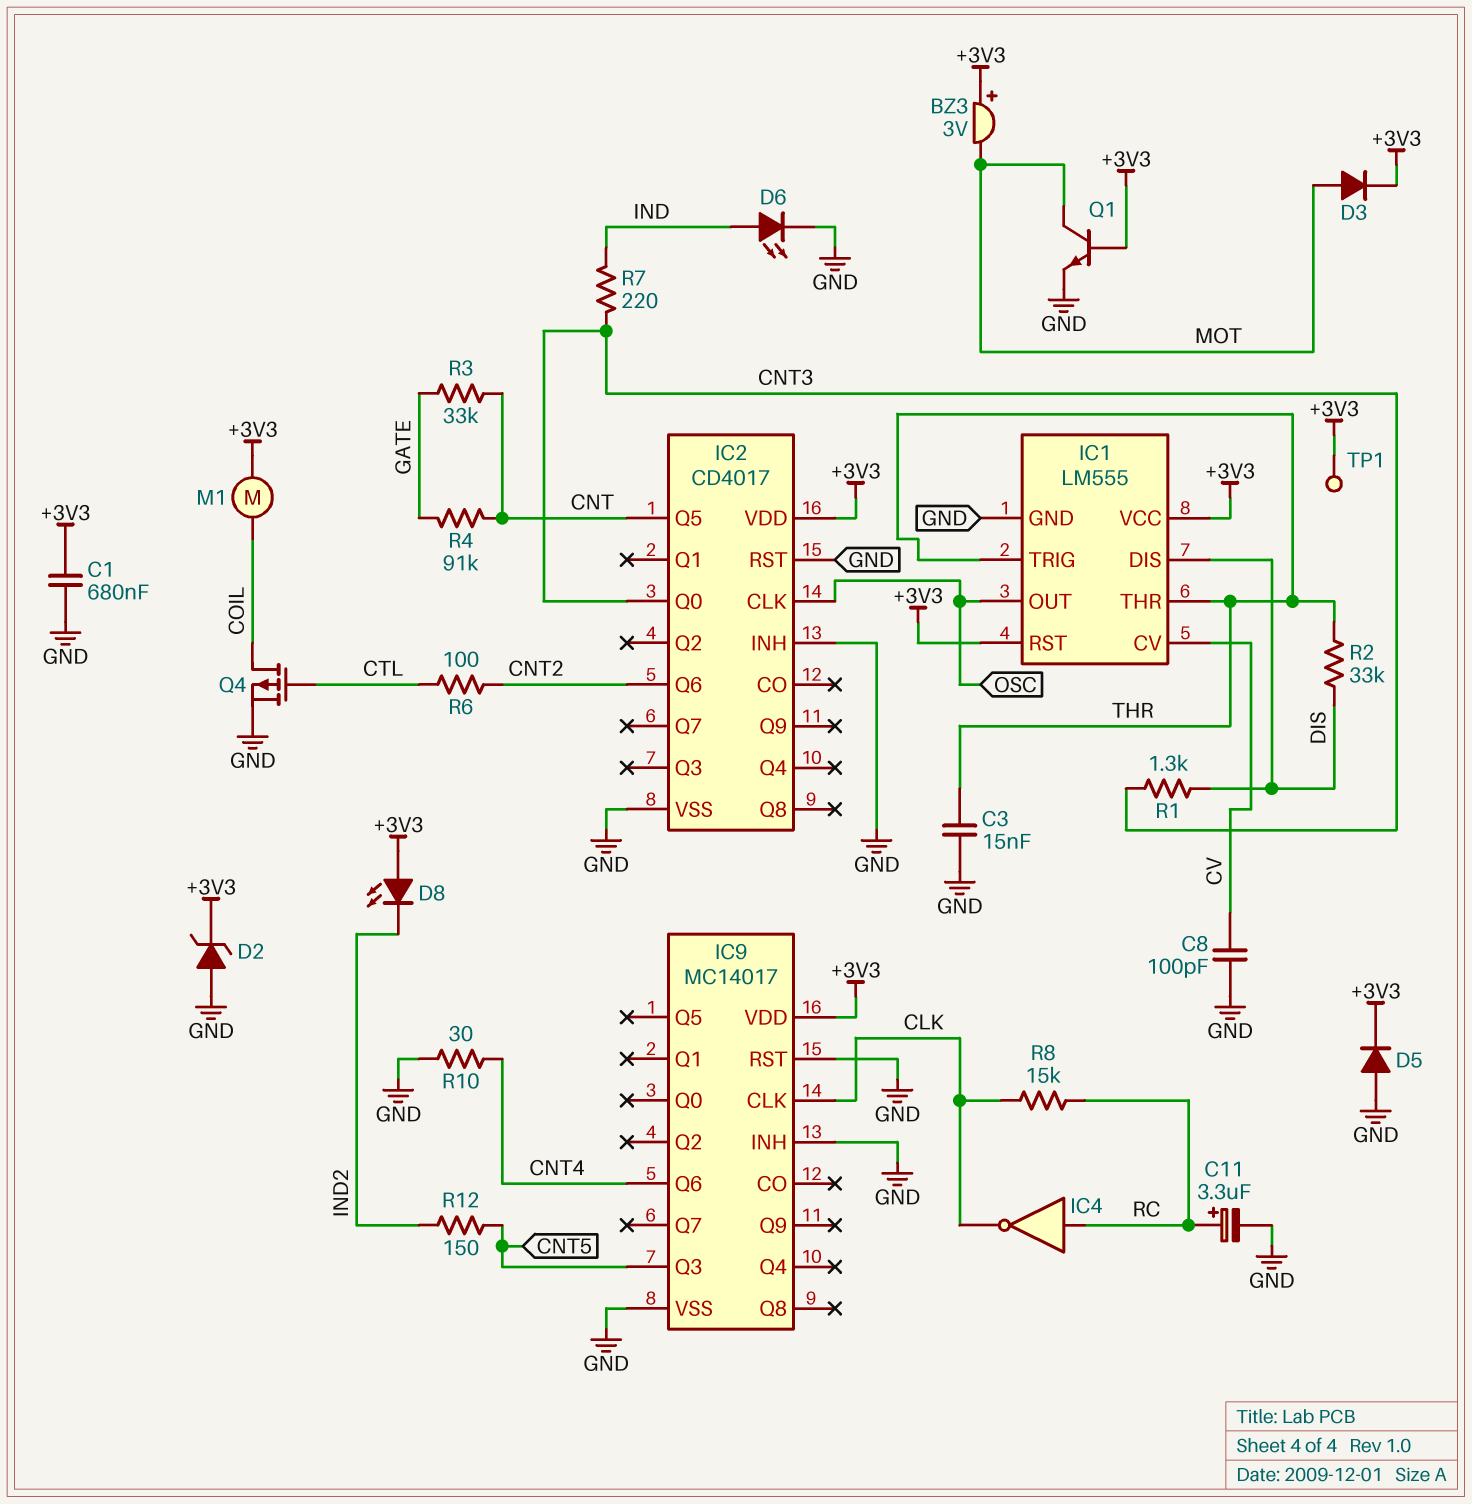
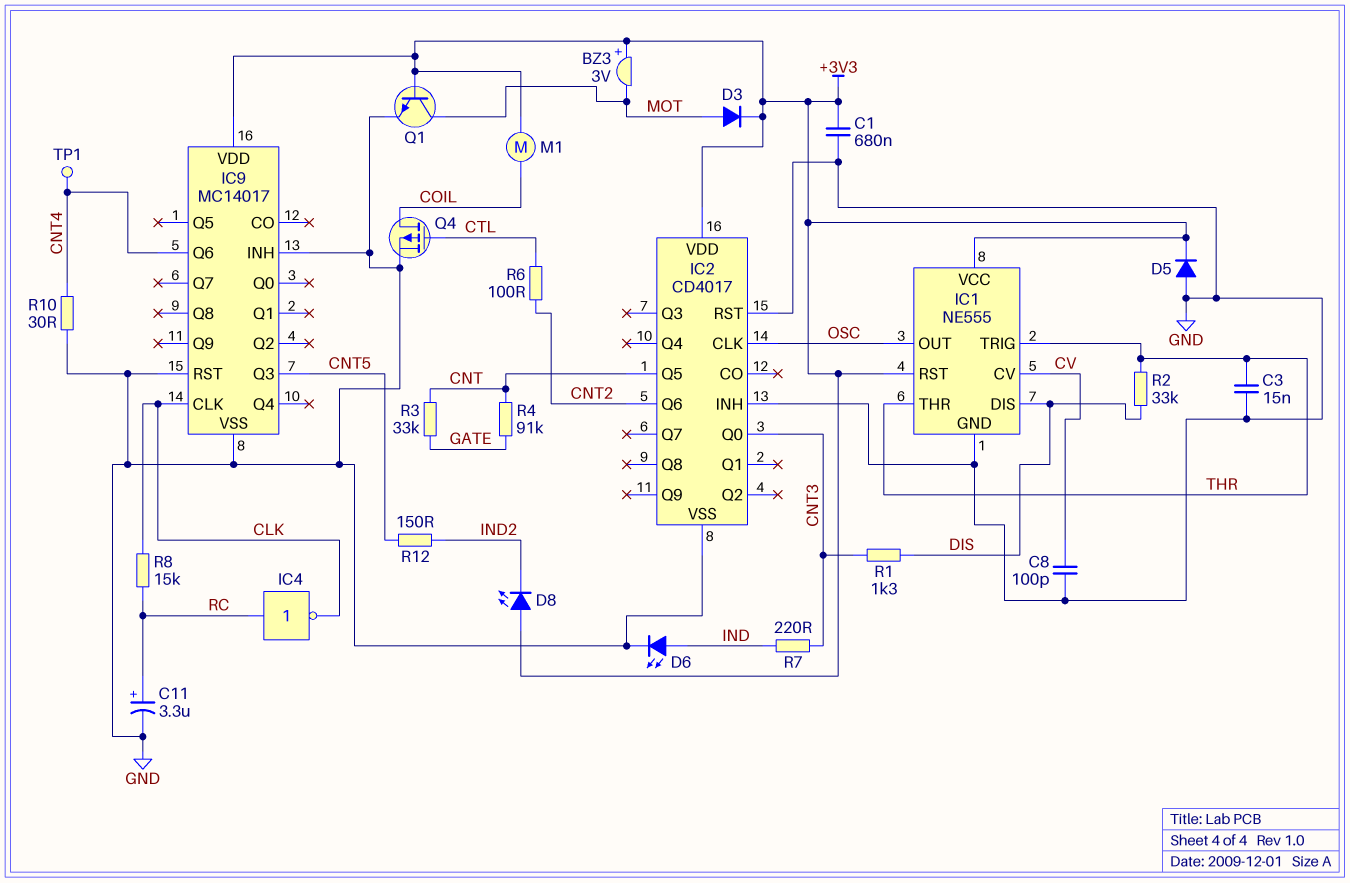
D2: zener (A GND, K +3V3) -> none
IC1: LM555 -> NE555
TP1: test point (+3V3) -> test point (CNT4)

